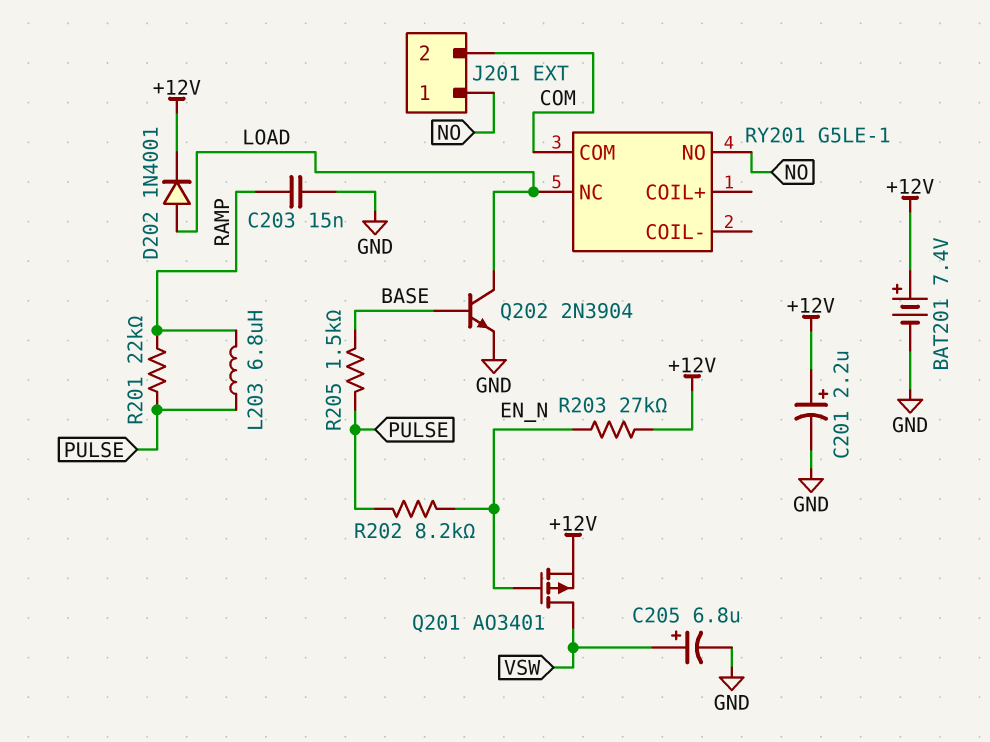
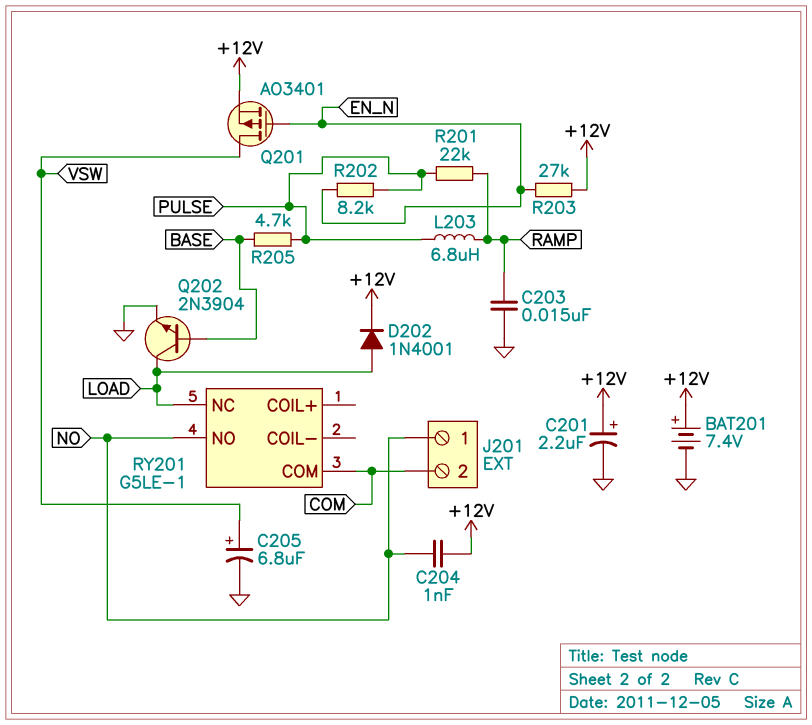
C204: none -> 1nF (+12V, NO)
R205: 1.5k (BASE, PULSE) -> 4.7k (BASE, PULSE)

